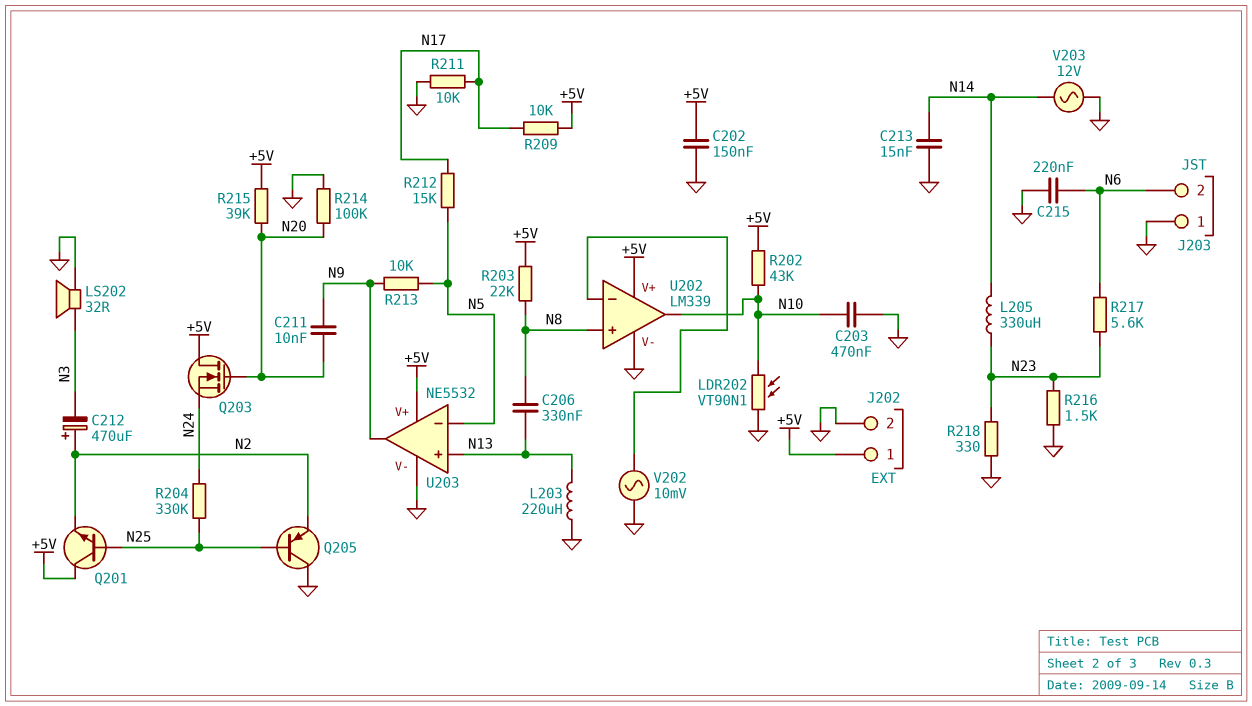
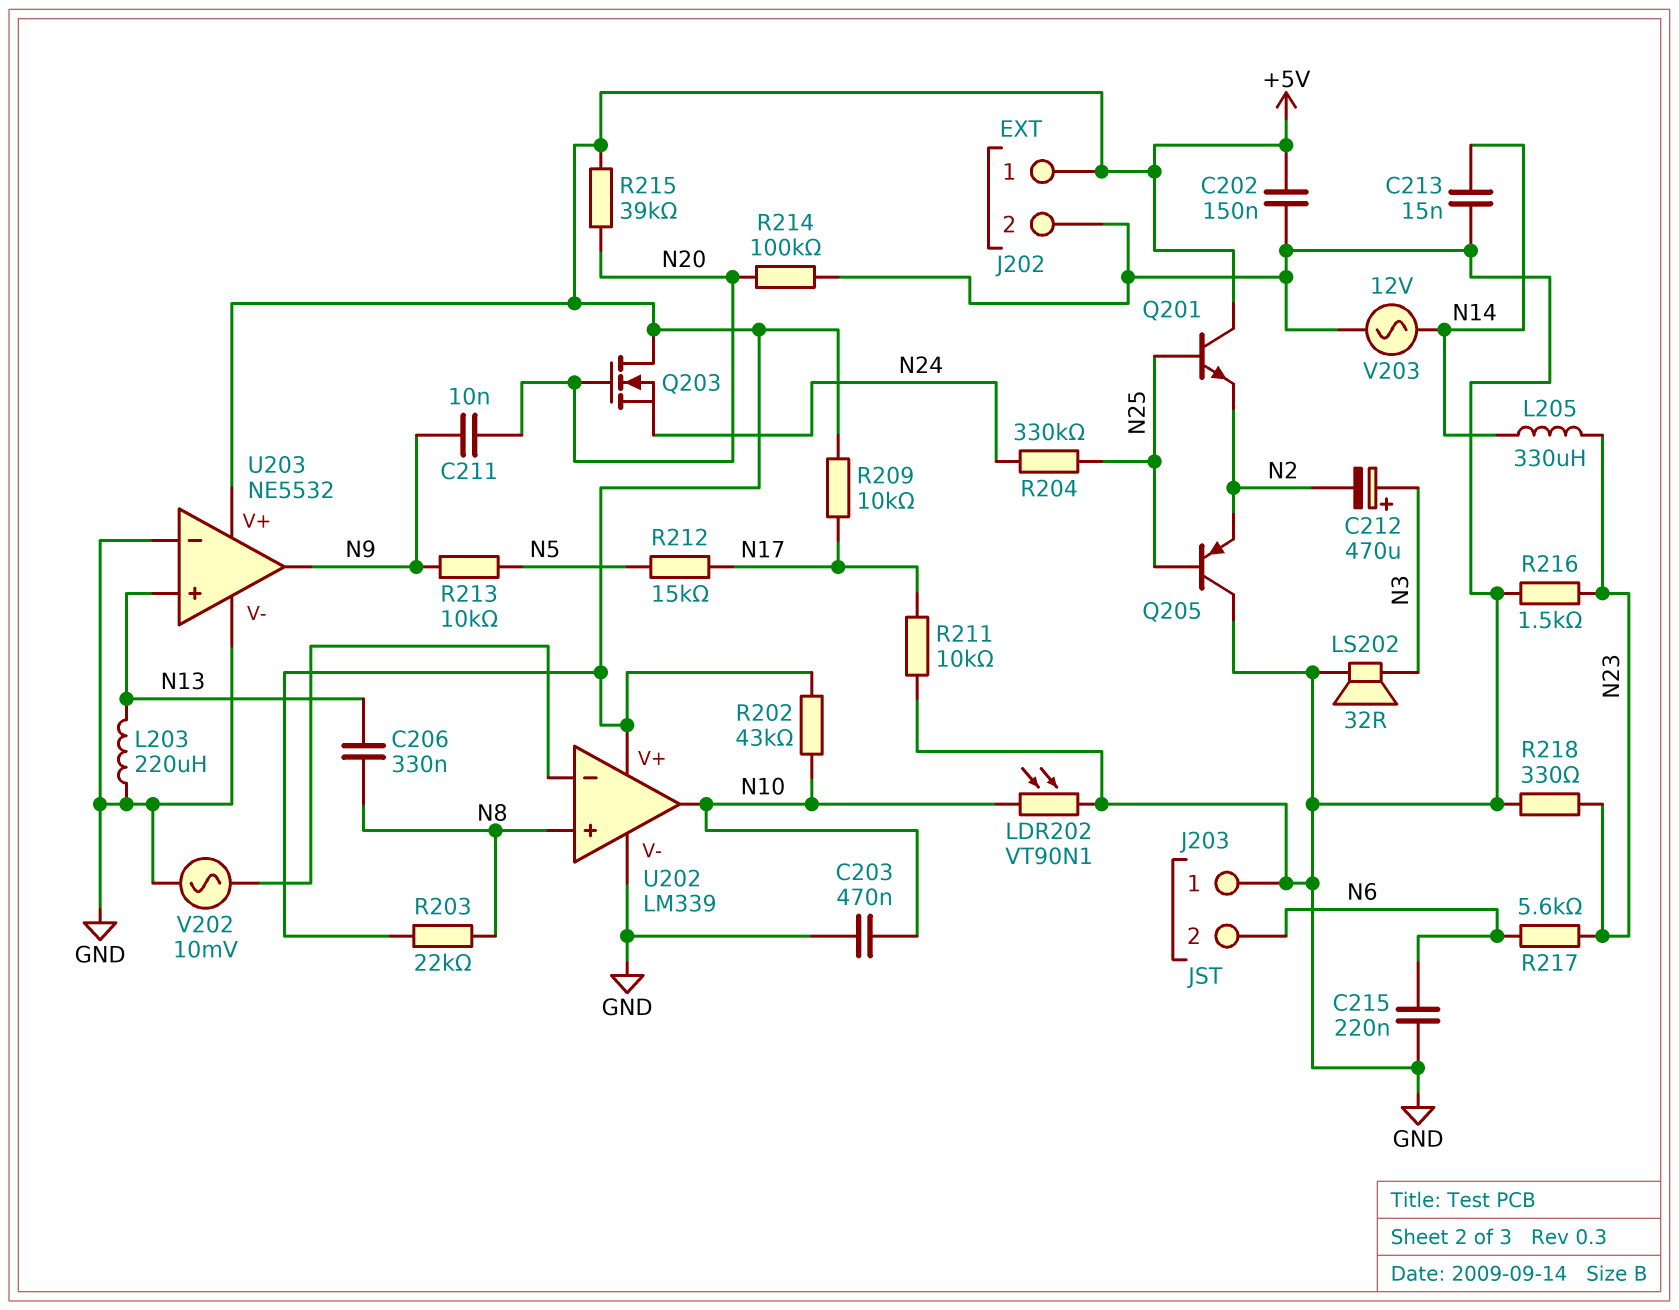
C212: 470uF (plus N2, minus N3) -> 470uF (plus N3, minus N2)
U203 pin in-: N5 -> GND

